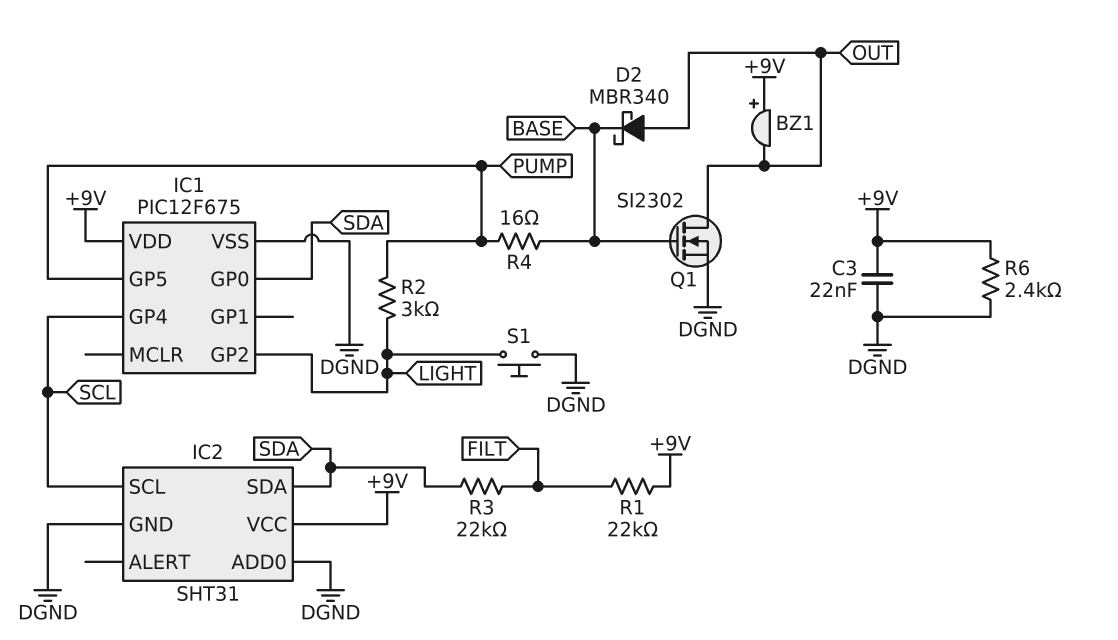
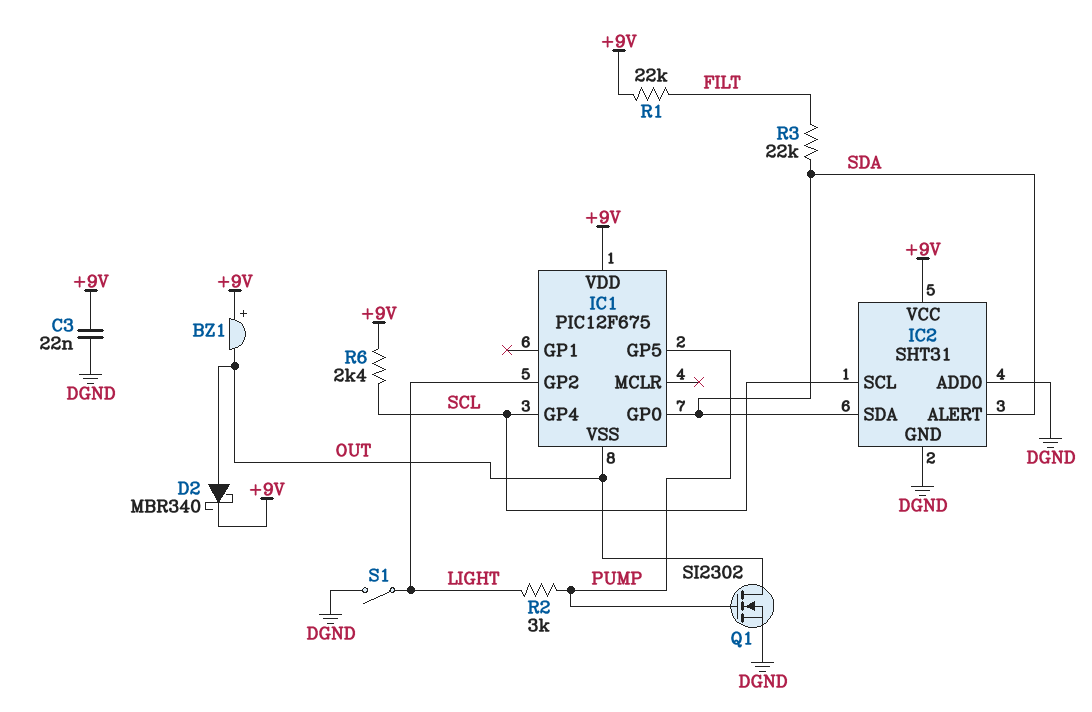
D2: schottky MBR340 (A OUT, K BASE) -> schottky MBR340 (A OUT, K +9V)
IC1 pin VSS: DGND -> OUT
IC2 pin ALERT: none -> SDA
Q1: NMOS SI2302 (G BASE, D OUT, S DGND) -> NMOS SI2302 (G PUMP, D OUT, S DGND)
R4: 16 (BASE, PUMP) -> none
R6: 2.4k (+9V, DGND) -> 2.4k (+9V, SCL)
S1: button (DGND, LIGHT) -> switch (DGND, LIGHT)

